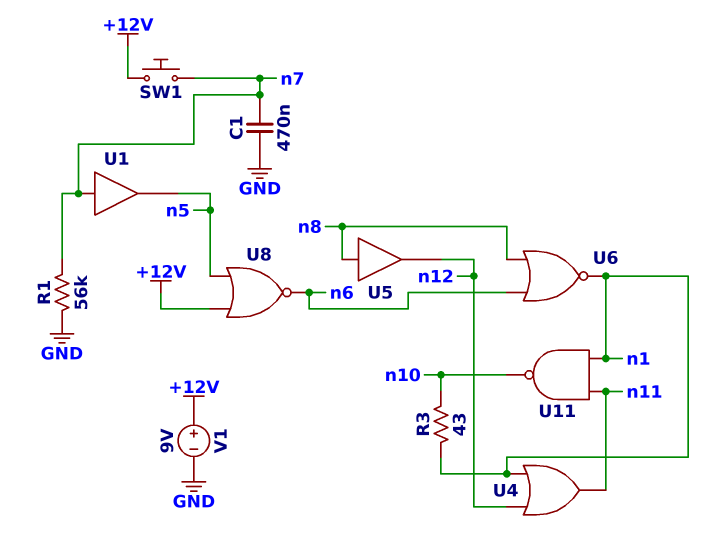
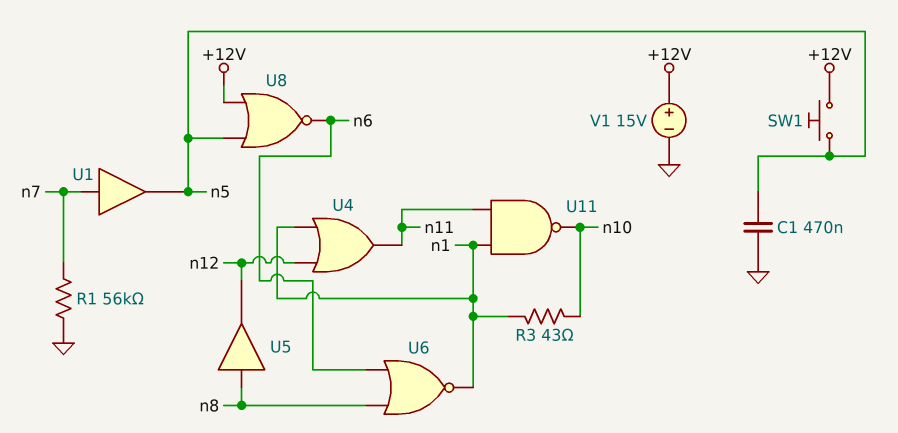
C1: 470nF (GND, n7) -> 470nF (GND, n5)
SW1: button (+12V, n7) -> button (+12V, n5)
V1: 9V (plus +12V, minus GND) -> 15V (plus +12V, minus GND)

